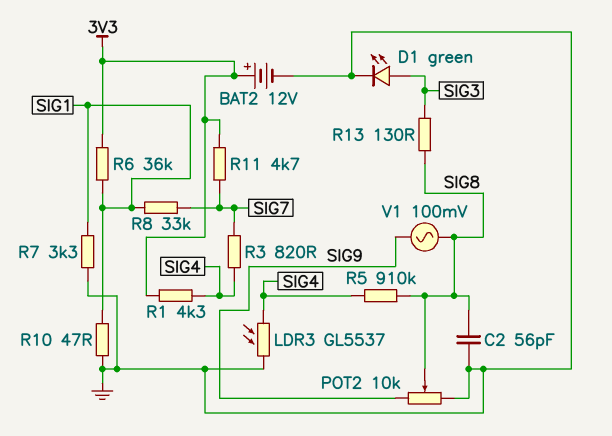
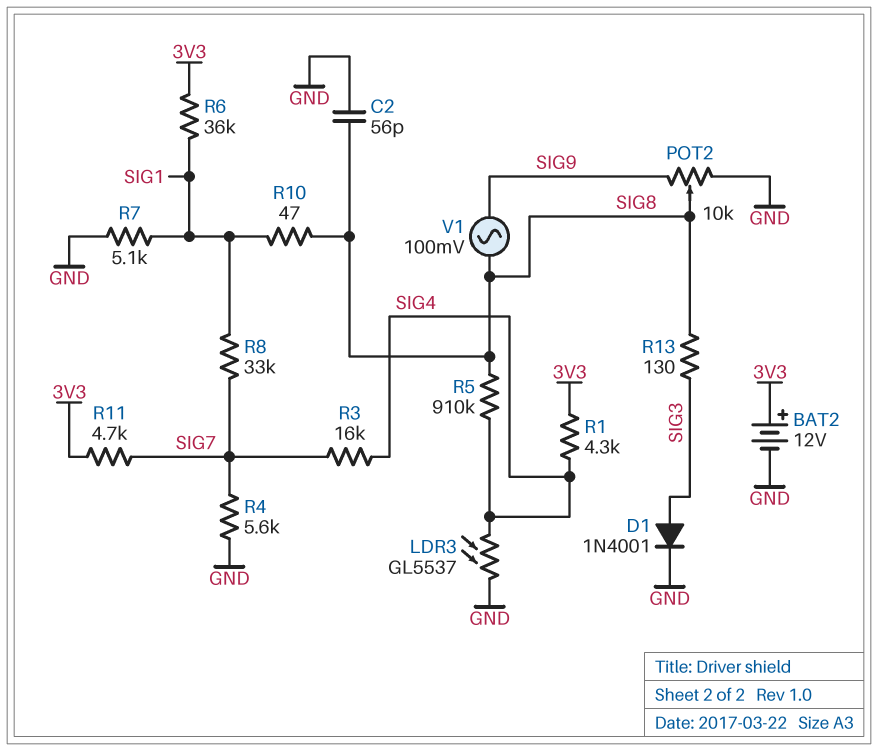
D1: LED green (A SIG3, K GND) -> diode 1N4001 (A SIG3, K GND)
R3: 820 (SIG4, SIG7) -> 16k (SIG4, SIG7)
R4: none -> 5.6k (GND, SIG7)
R7: 3.3k (GND, SIG1) -> 5.1k (GND, SIG1)
R10: 47 (GND, SIG1) -> 47 (SIG1, SIG8)

